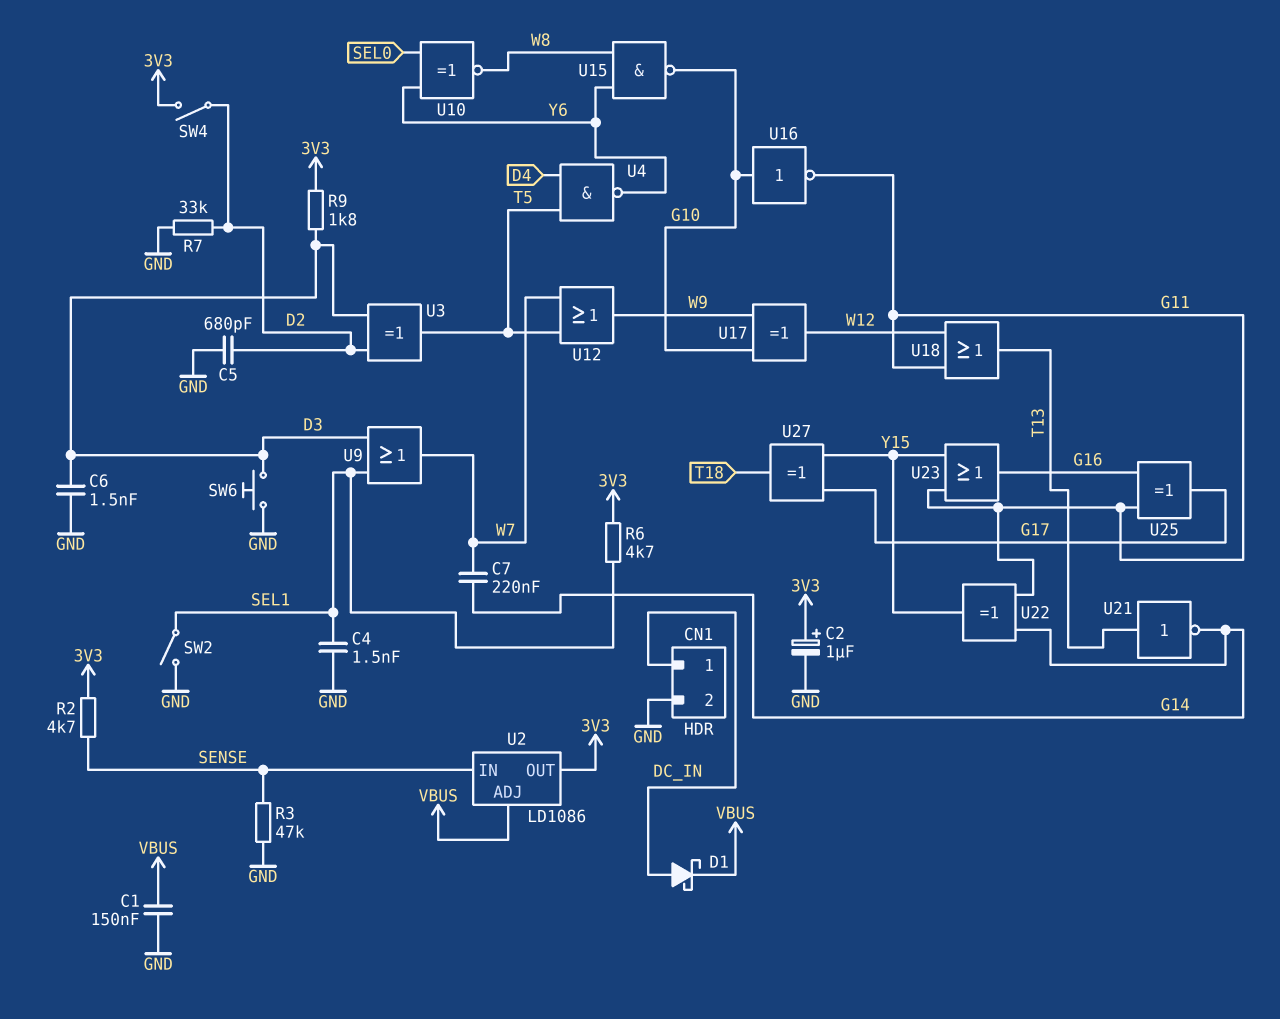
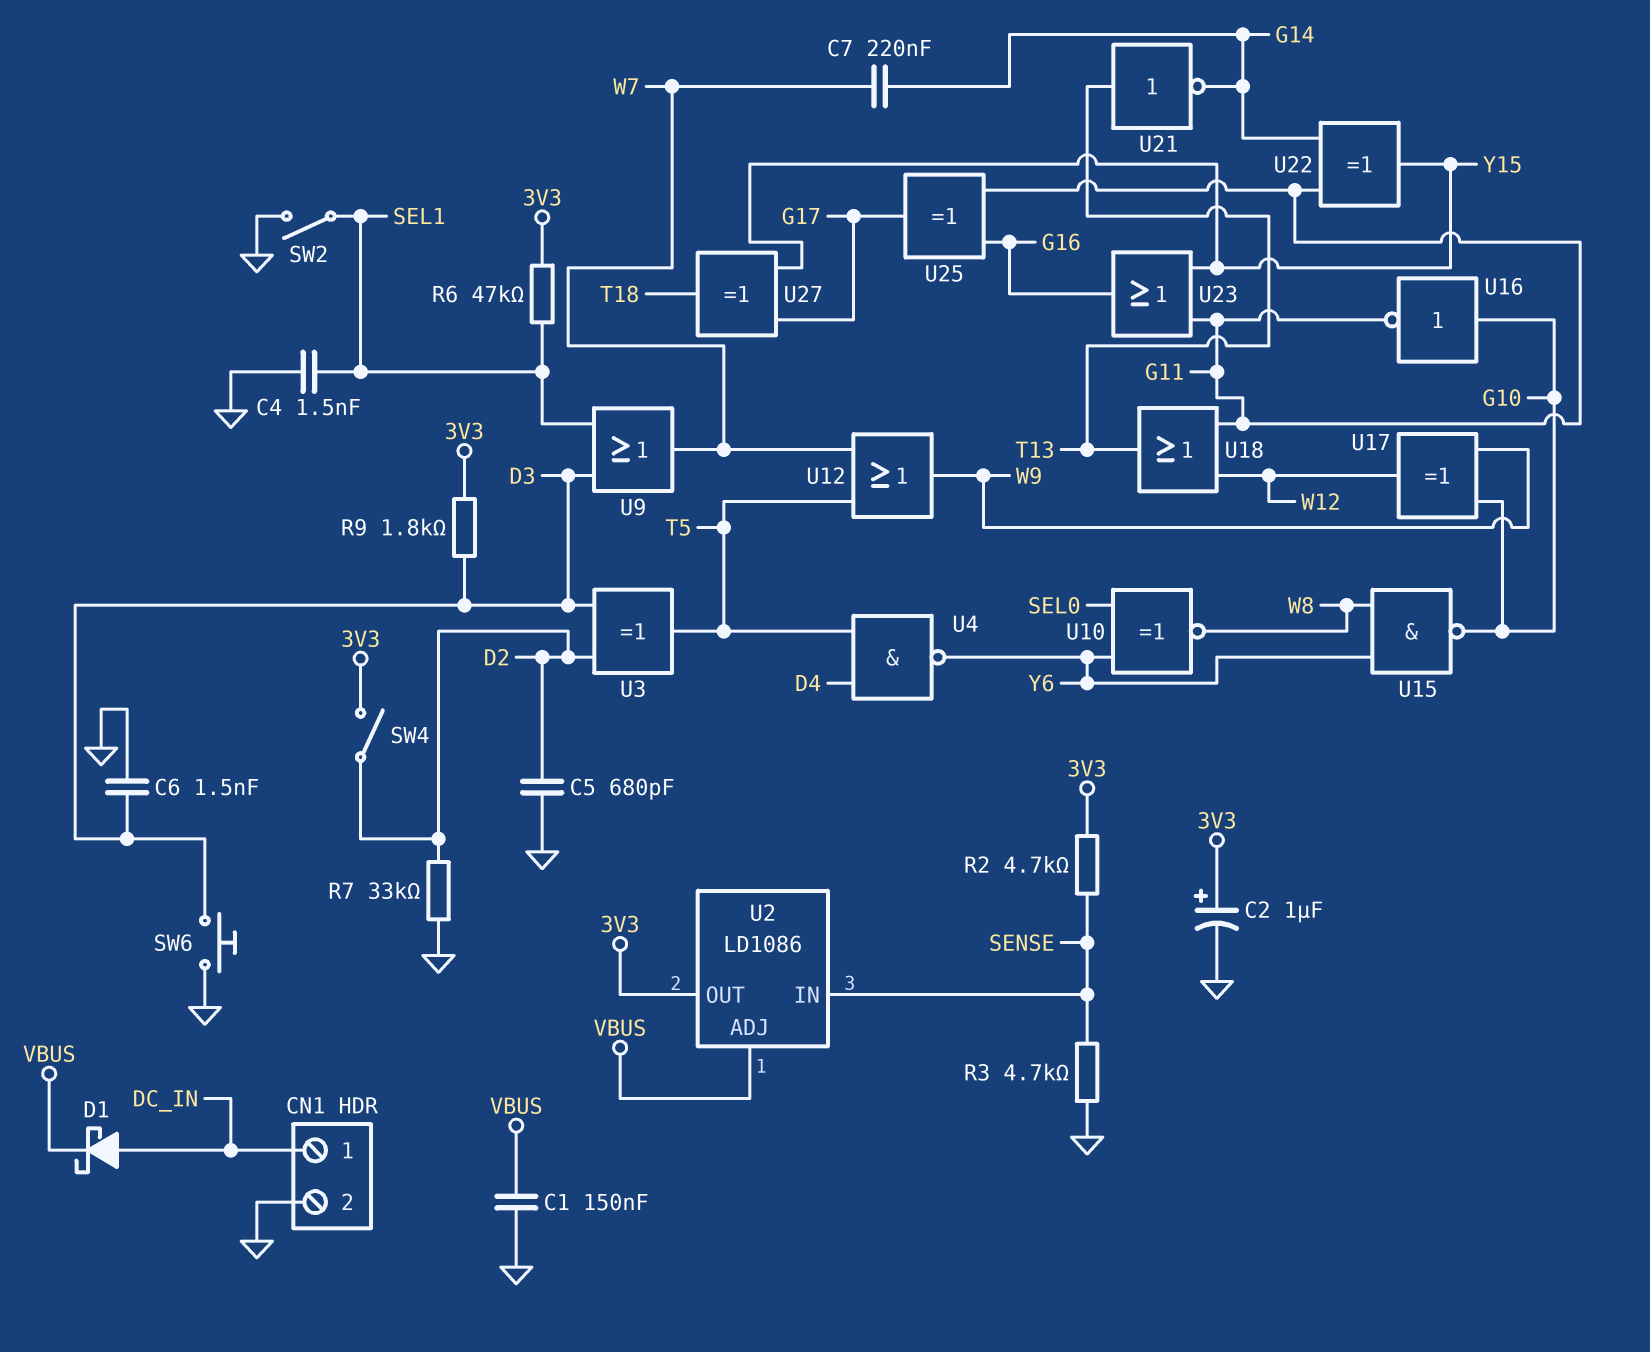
R3: 47k (GND, SENSE) -> 4.7k (GND, SENSE)
R6: 4.7k (3V3, SEL1) -> 47k (3V3, SEL1)

